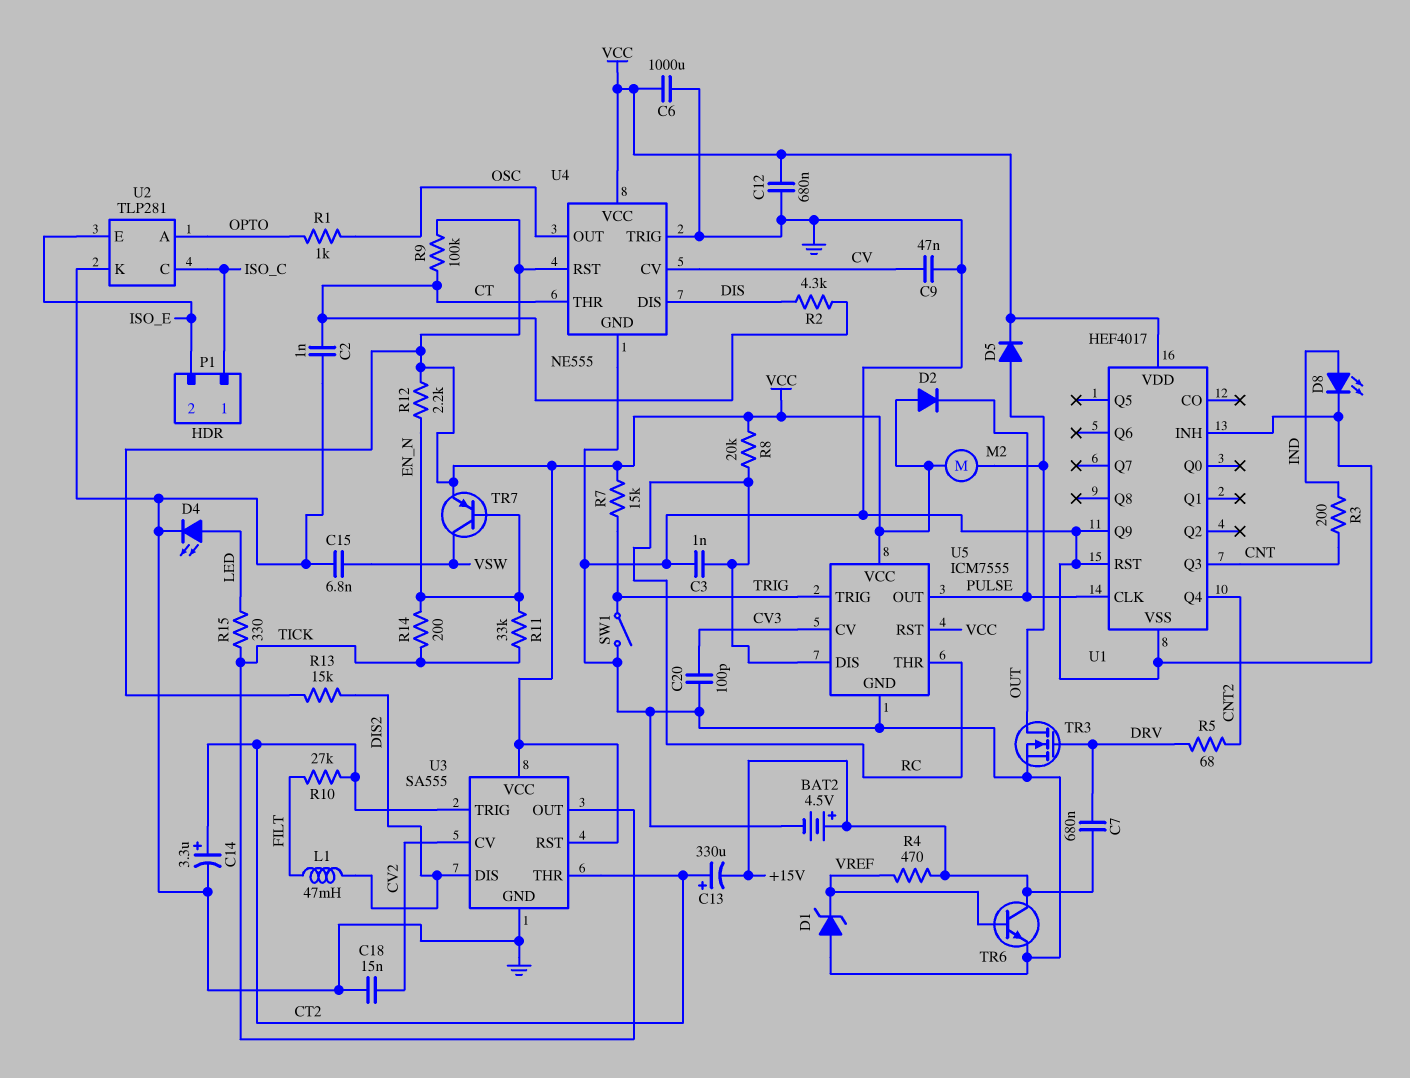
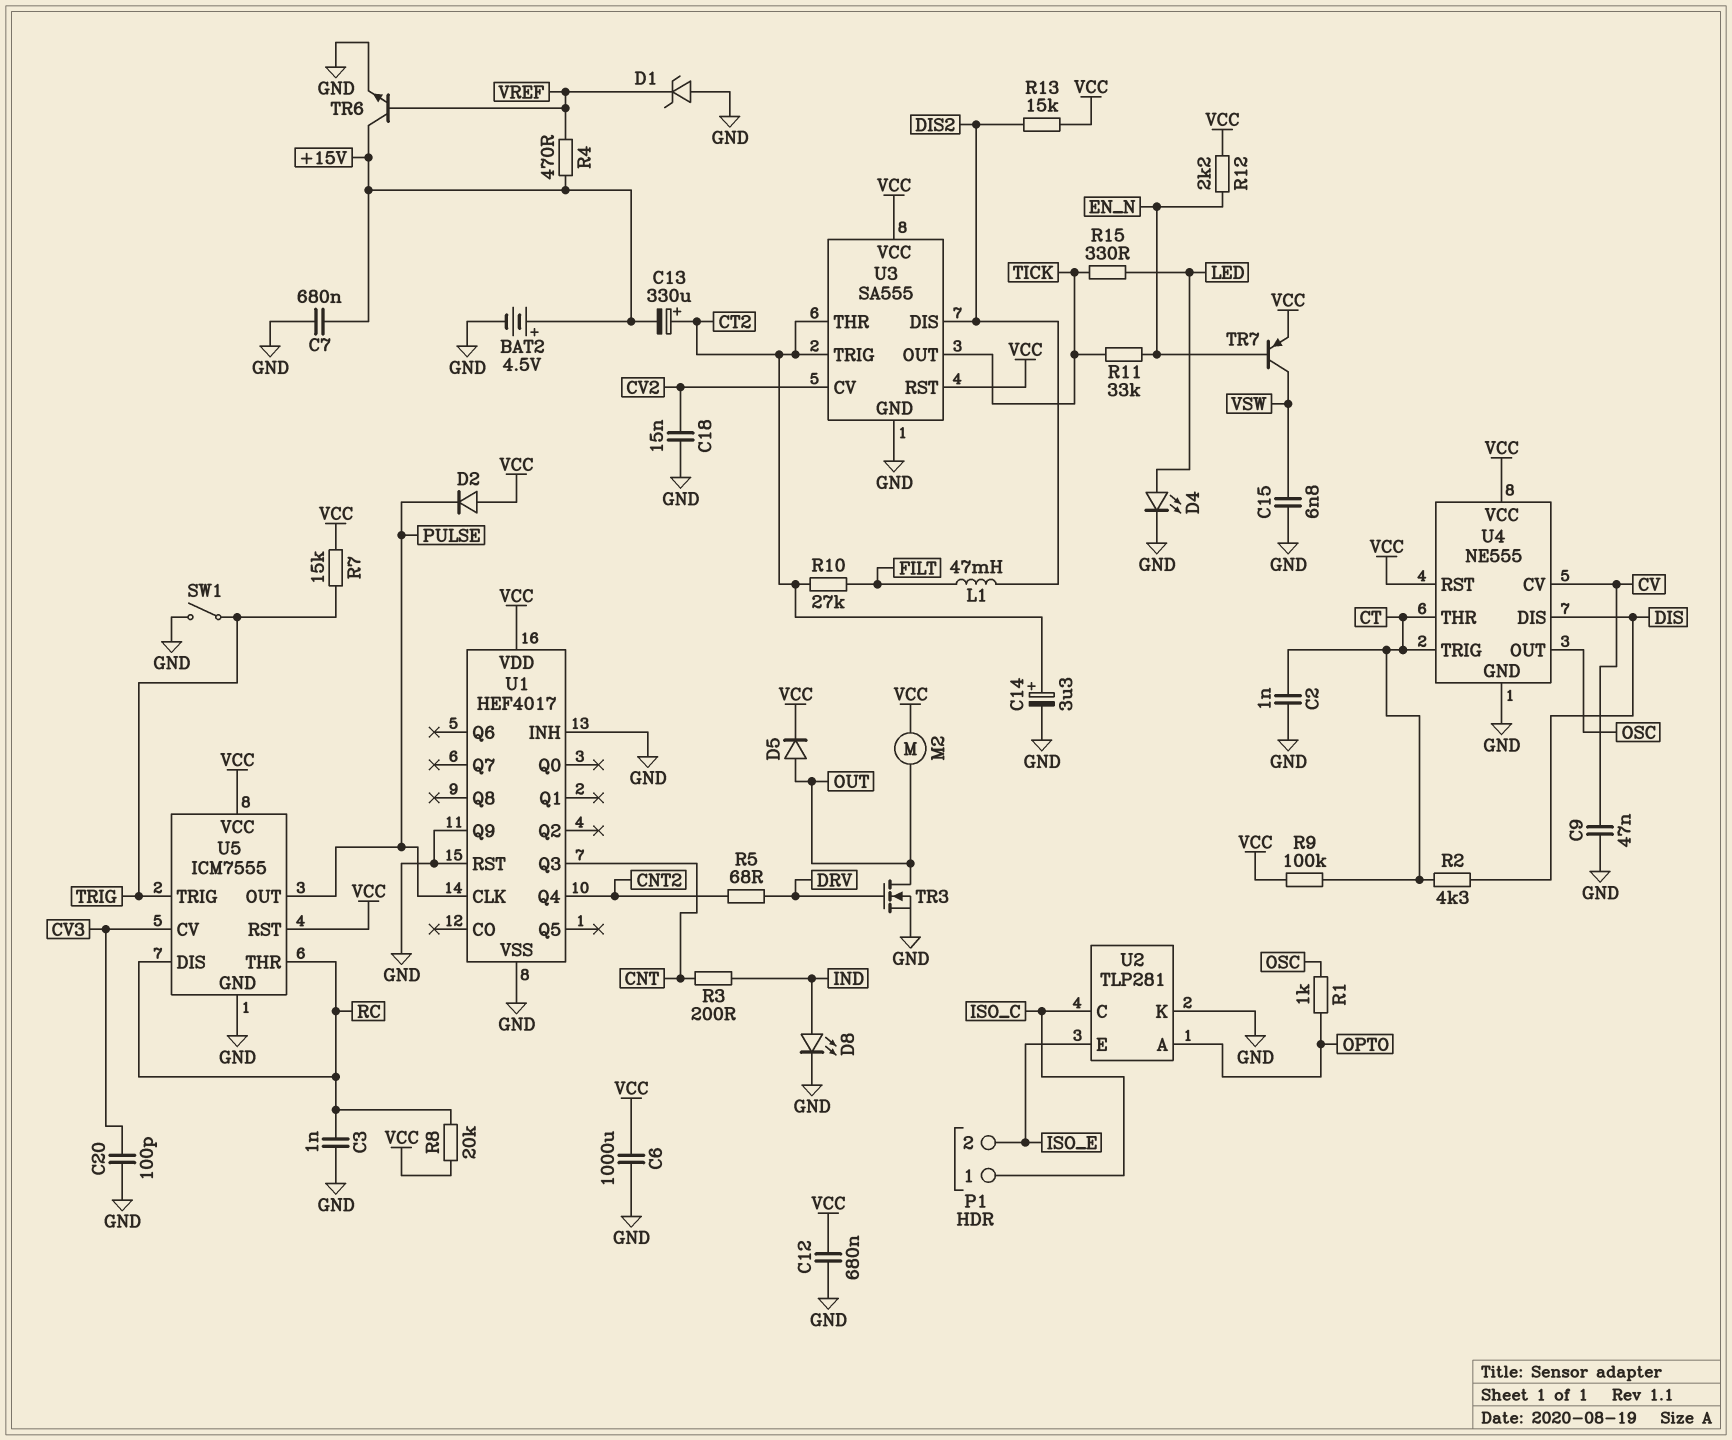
C7: 680nF (+15V, DRV) -> 680nF (+15V, GND)
R14: 200 (EN_N, TICK) -> none
U4 pin TRIG: GND -> CT

